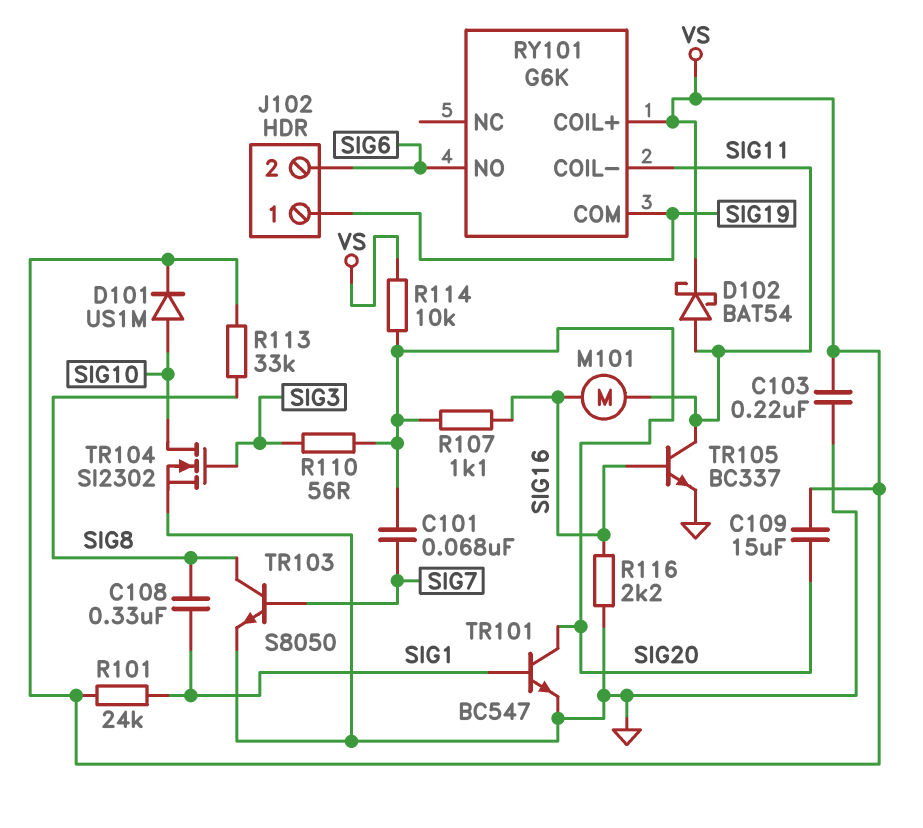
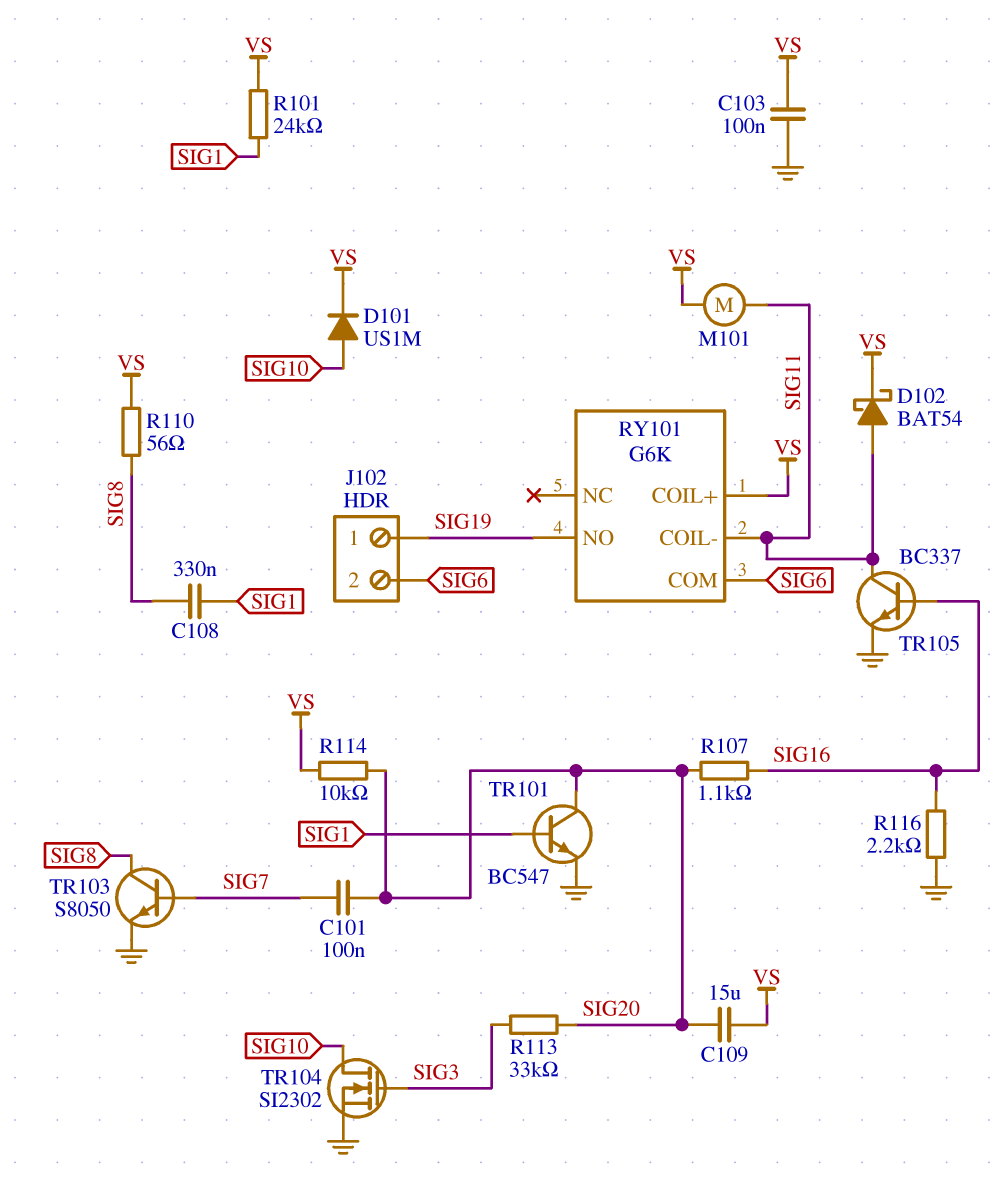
C101: 68nF (SIG7, SIG20) -> 100nF (SIG7, SIG20)
C103: 220nF (GND, VS) -> 100nF (GND, VS)
M101: motor (SIG11, SIG16) -> motor (SIG11, VS)
R110: 56 (SIG3, SIG20) -> 56 (SIG8, VS)
R113: 33k (SIG8, VS) -> 33k (SIG3, SIG20)
RY101 pin COM: SIG19 -> SIG6
RY101 pin NO: SIG6 -> SIG19

